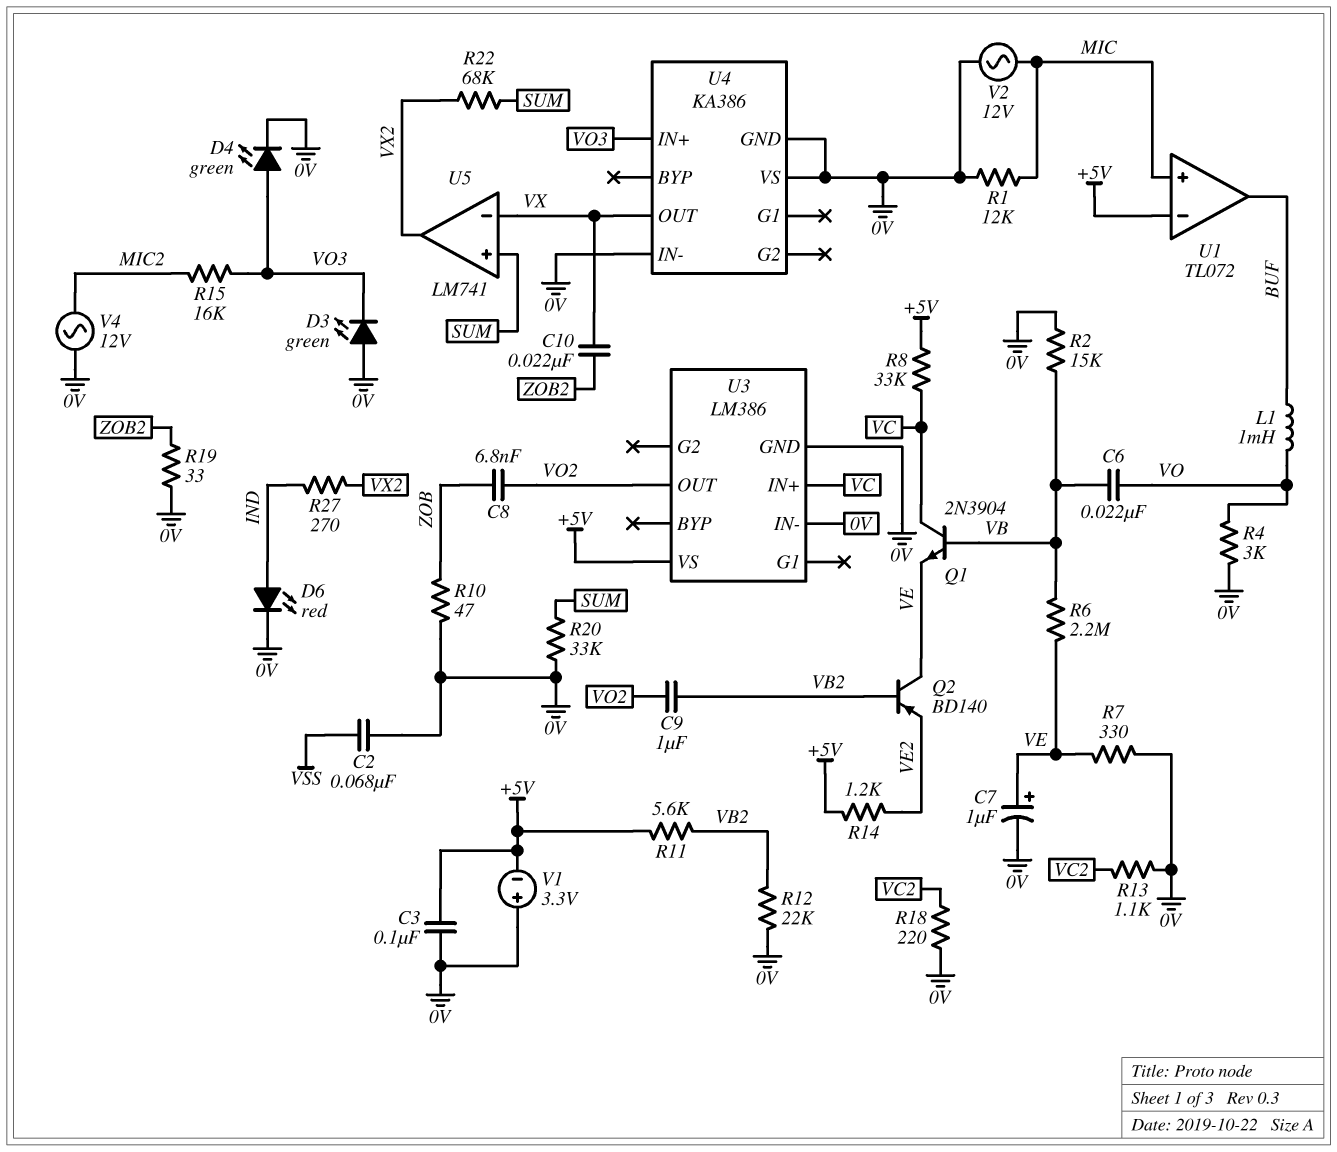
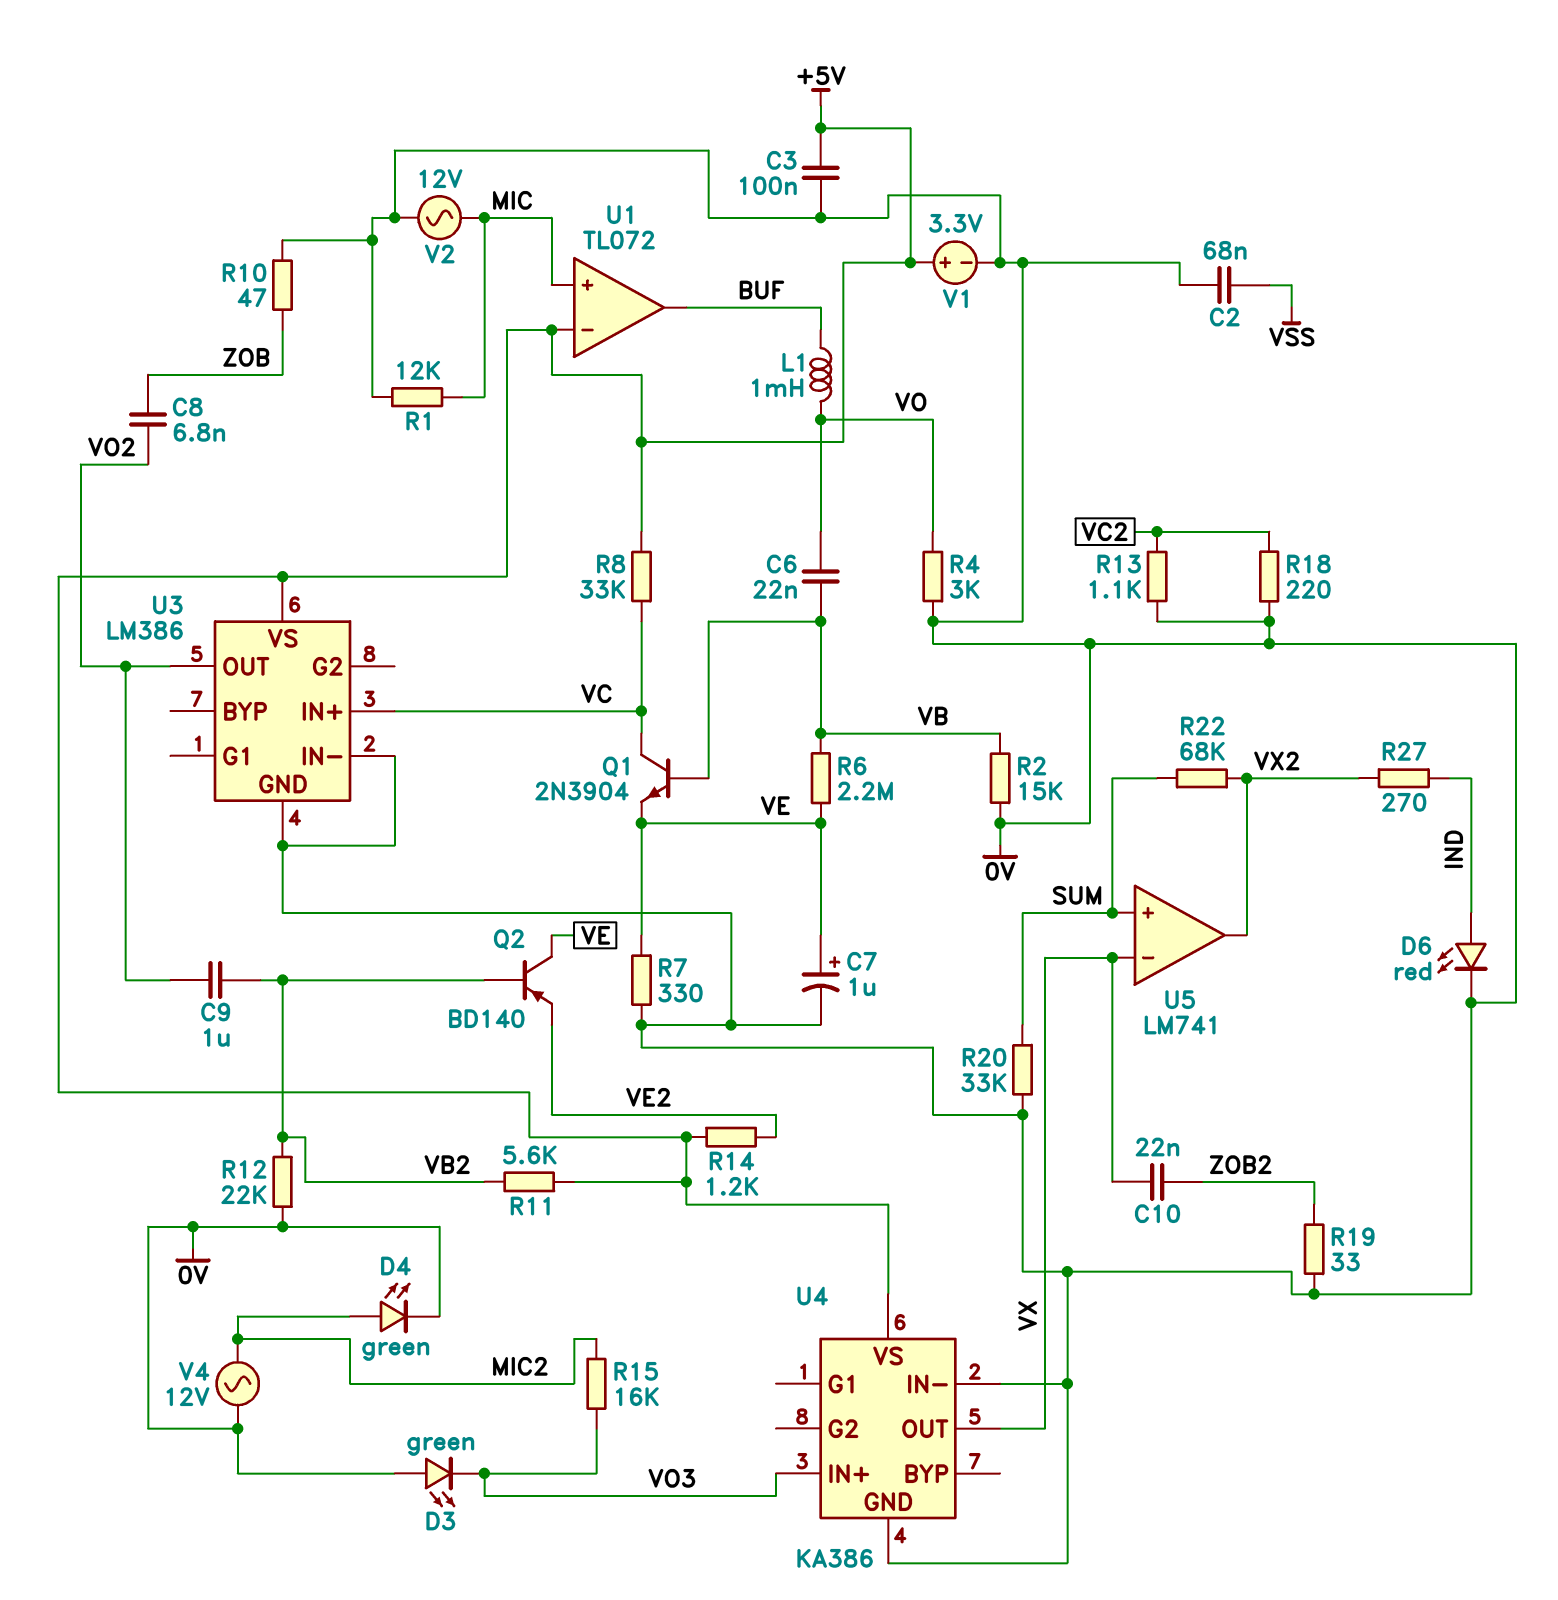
D4: LED green (A VO3, K 0V) -> LED green (A MIC2, K 0V)
U4 pin VS: 0V -> +5V
V1: 3.3V (plus 0V, minus +5V) -> 3.3V (plus +5V, minus 0V)

